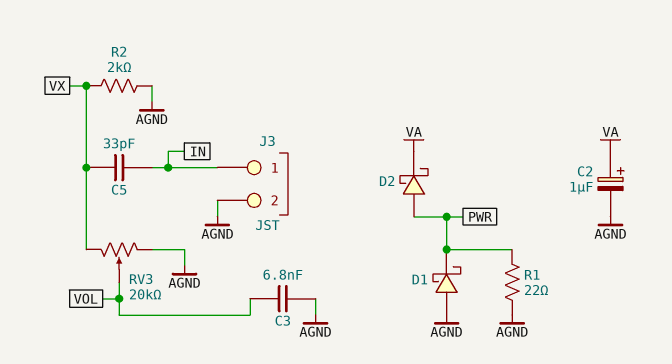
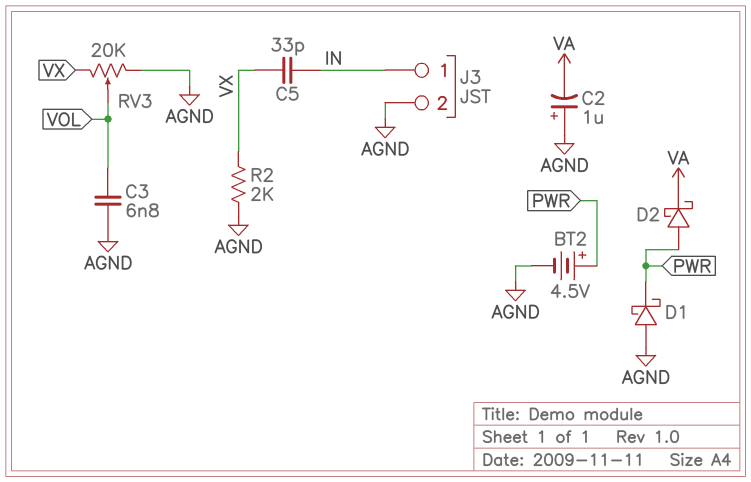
BT2: none -> 4.5V (plus PWR, minus AGND)
C2: 1uF (plus VA, minus AGND) -> 1uF (plus AGND, minus VA)
R1: 22 (AGND, PWR) -> none

